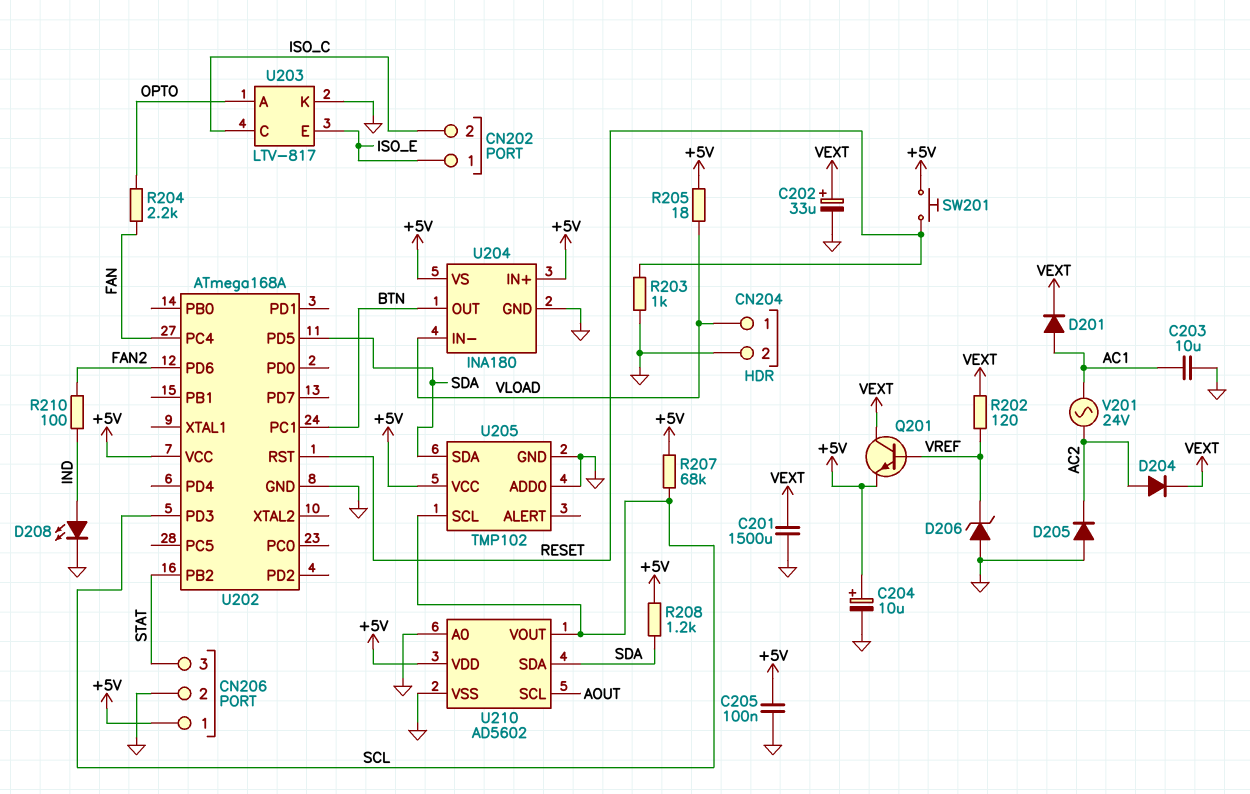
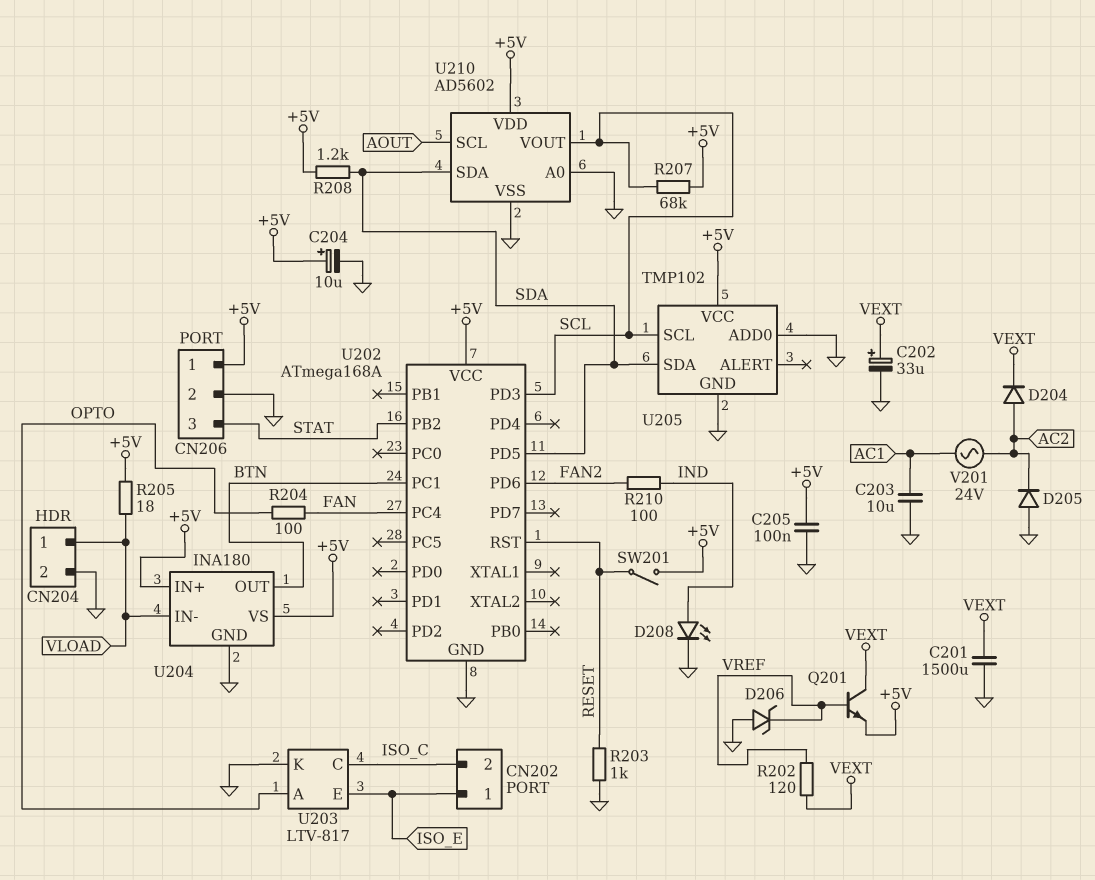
D201: diode (A AC1, K VEXT) -> none
R204: 2.2k (FAN, OPTO) -> 100 (FAN, OPTO)
SW201: button (+5V, RESET) -> switch (+5V, RESET)

